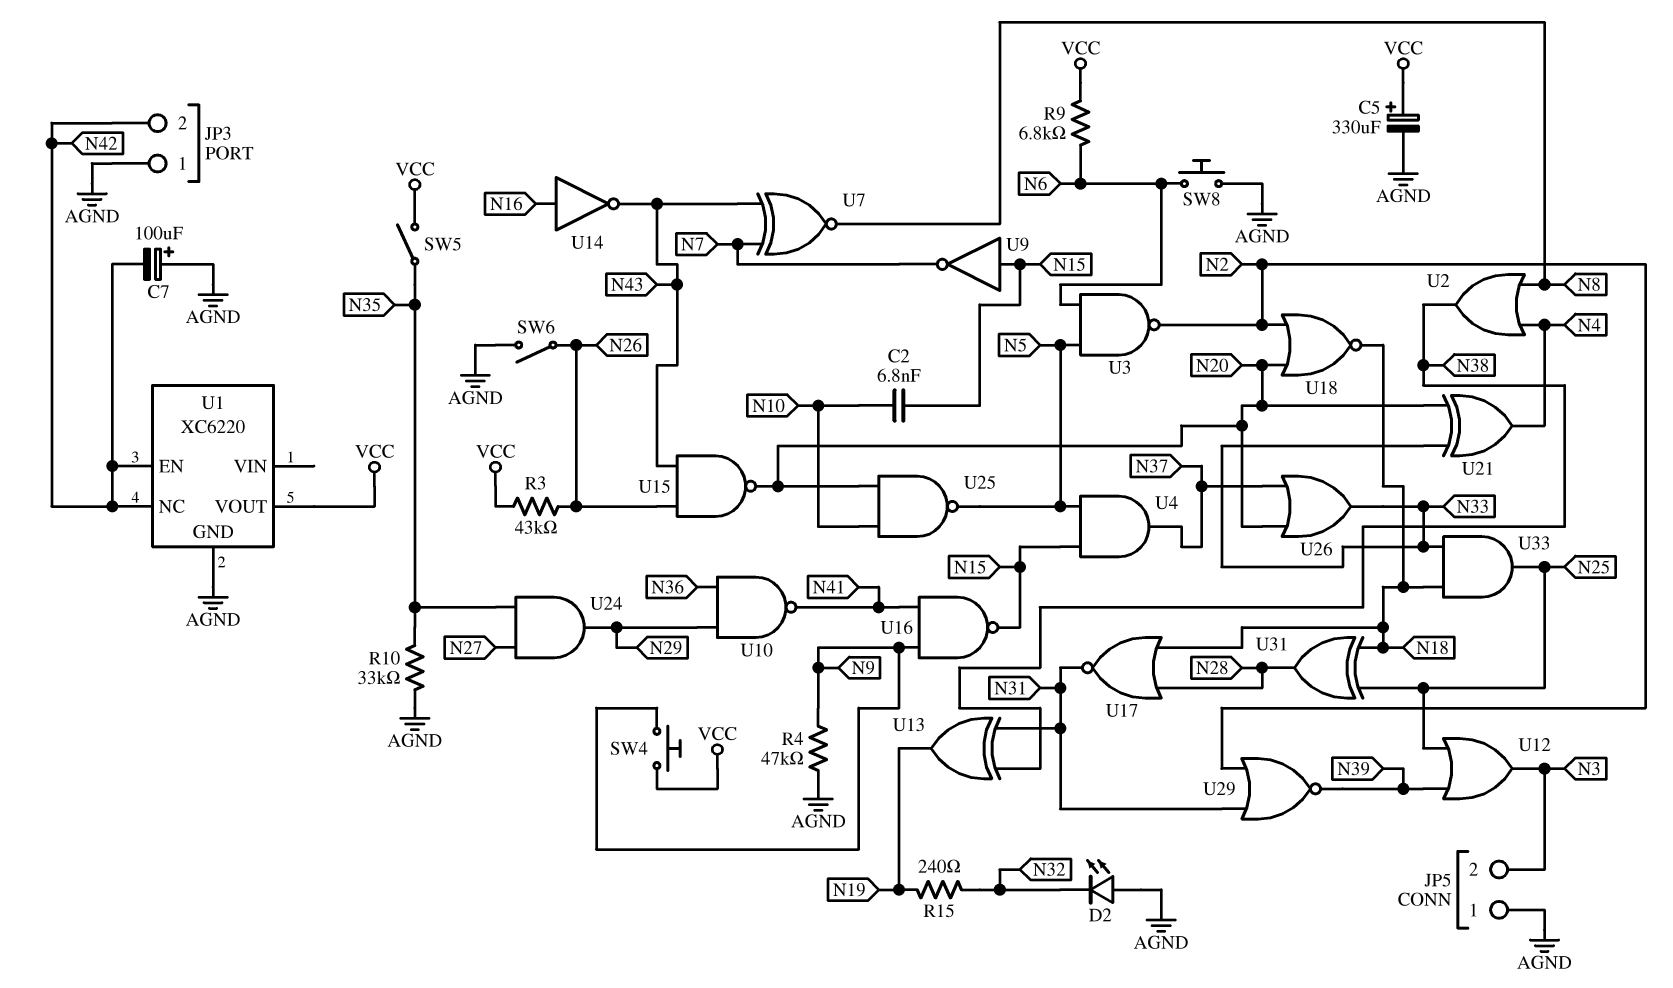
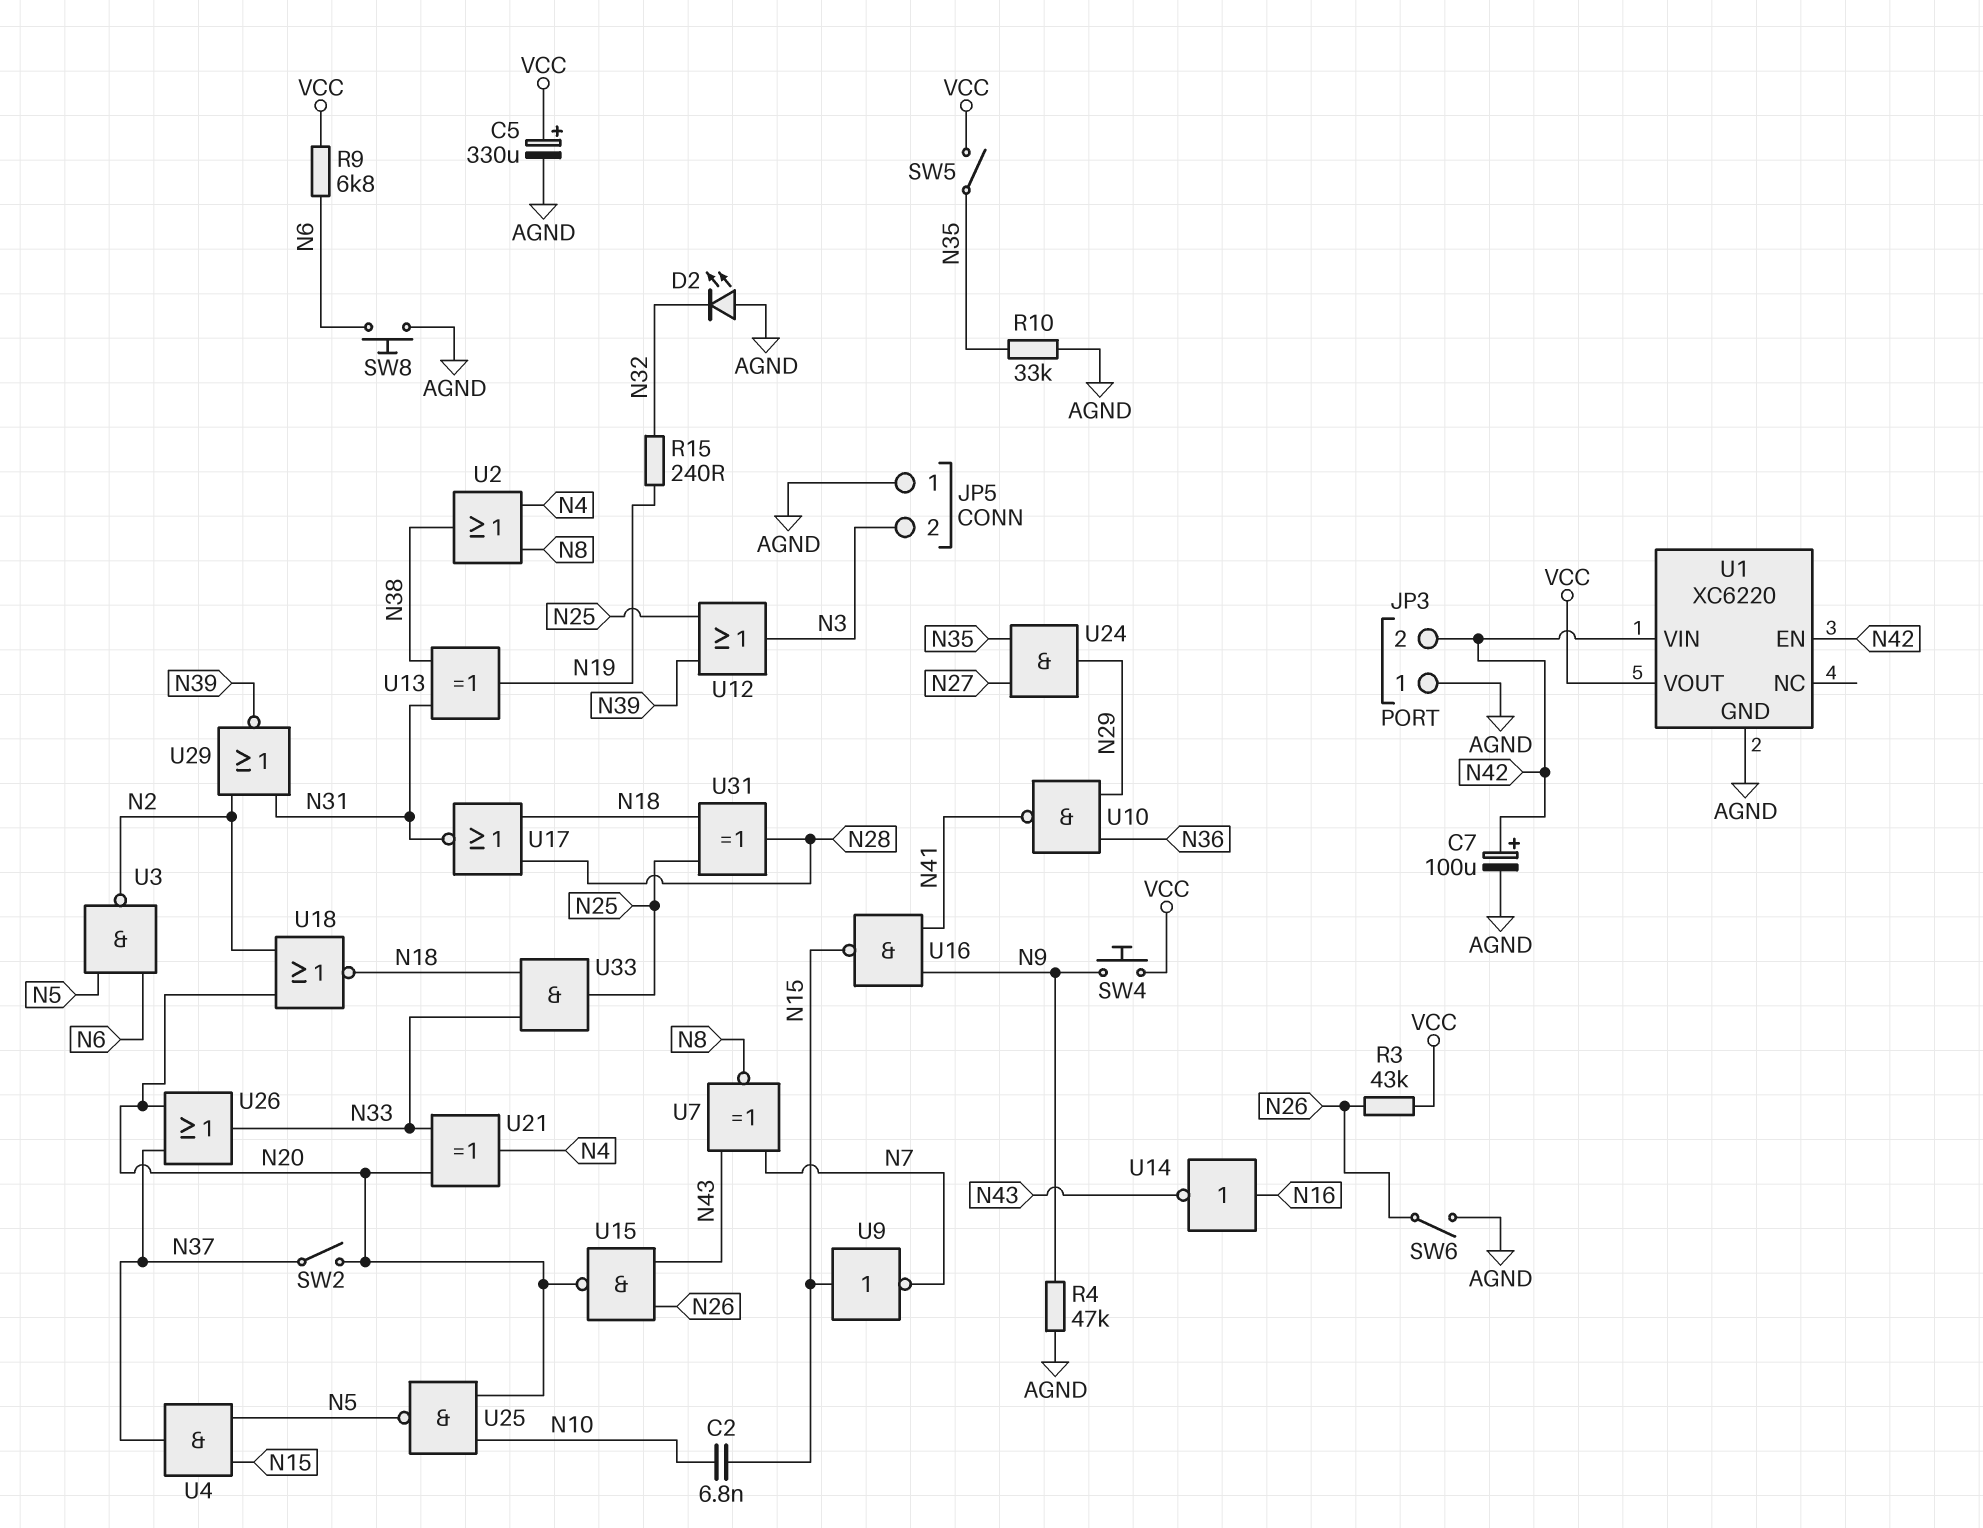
C7: 100uF (plus AGND, minus N42) -> 100uF (plus N42, minus AGND)
SW2: none -> switch (N20, N37)
U1 pin NC: N42 -> none
U1 pin VIN: none -> N42

